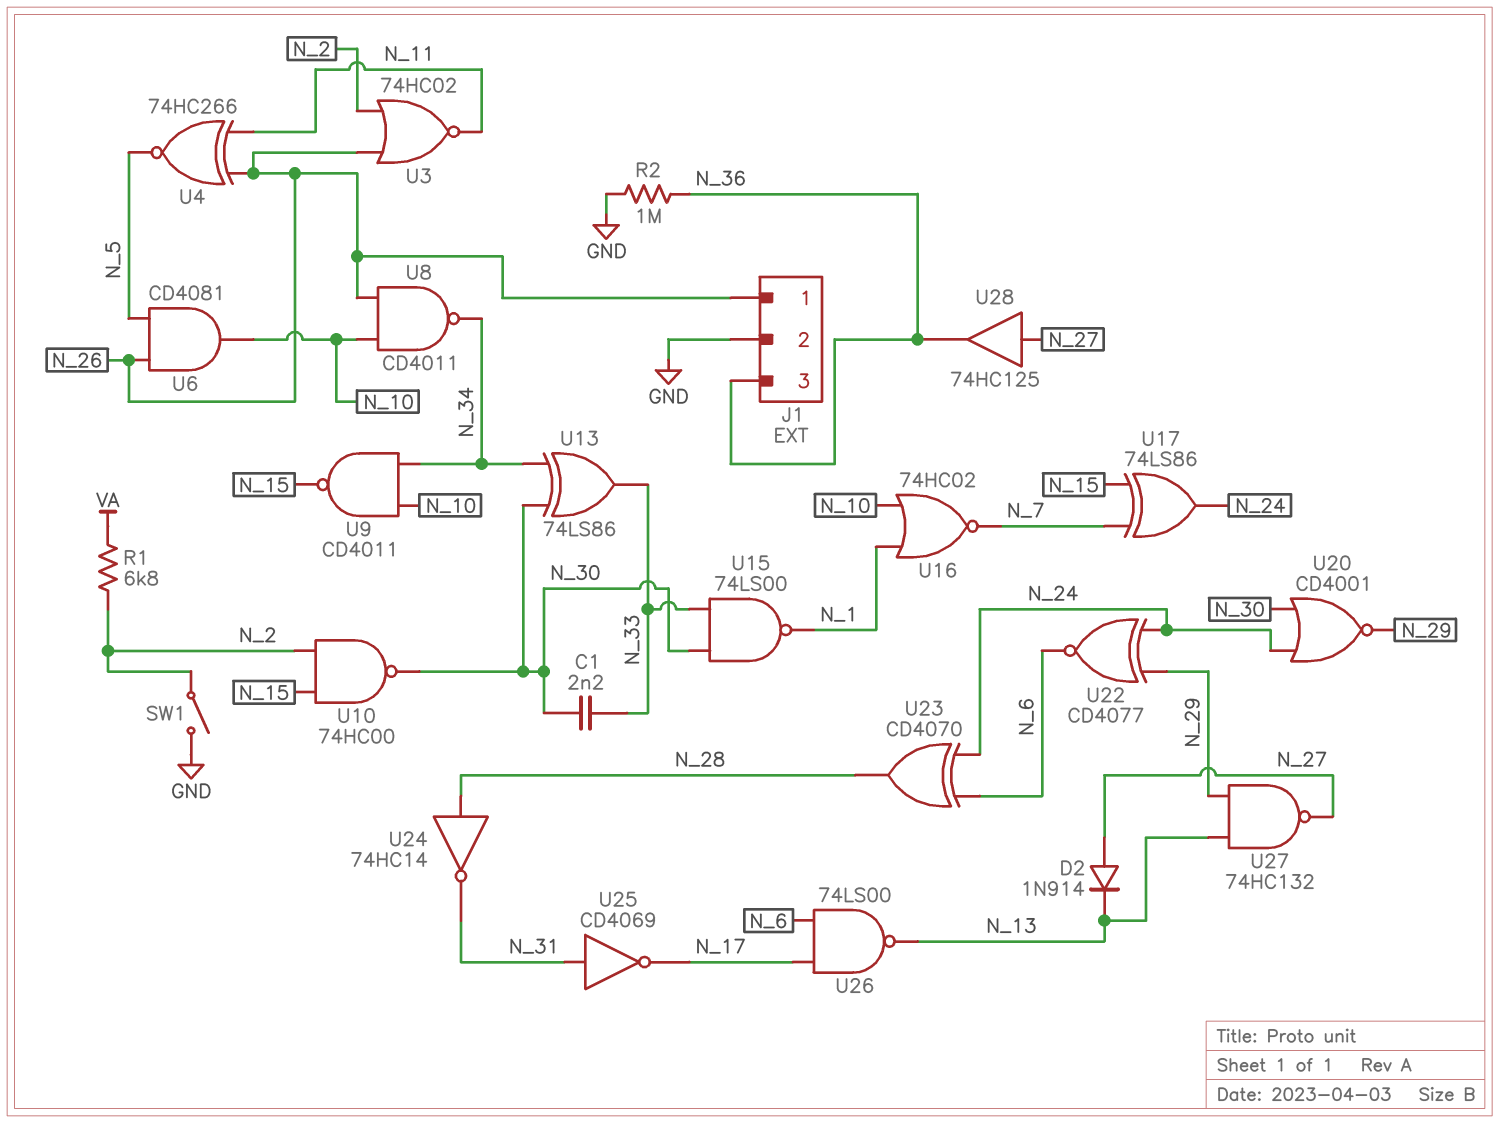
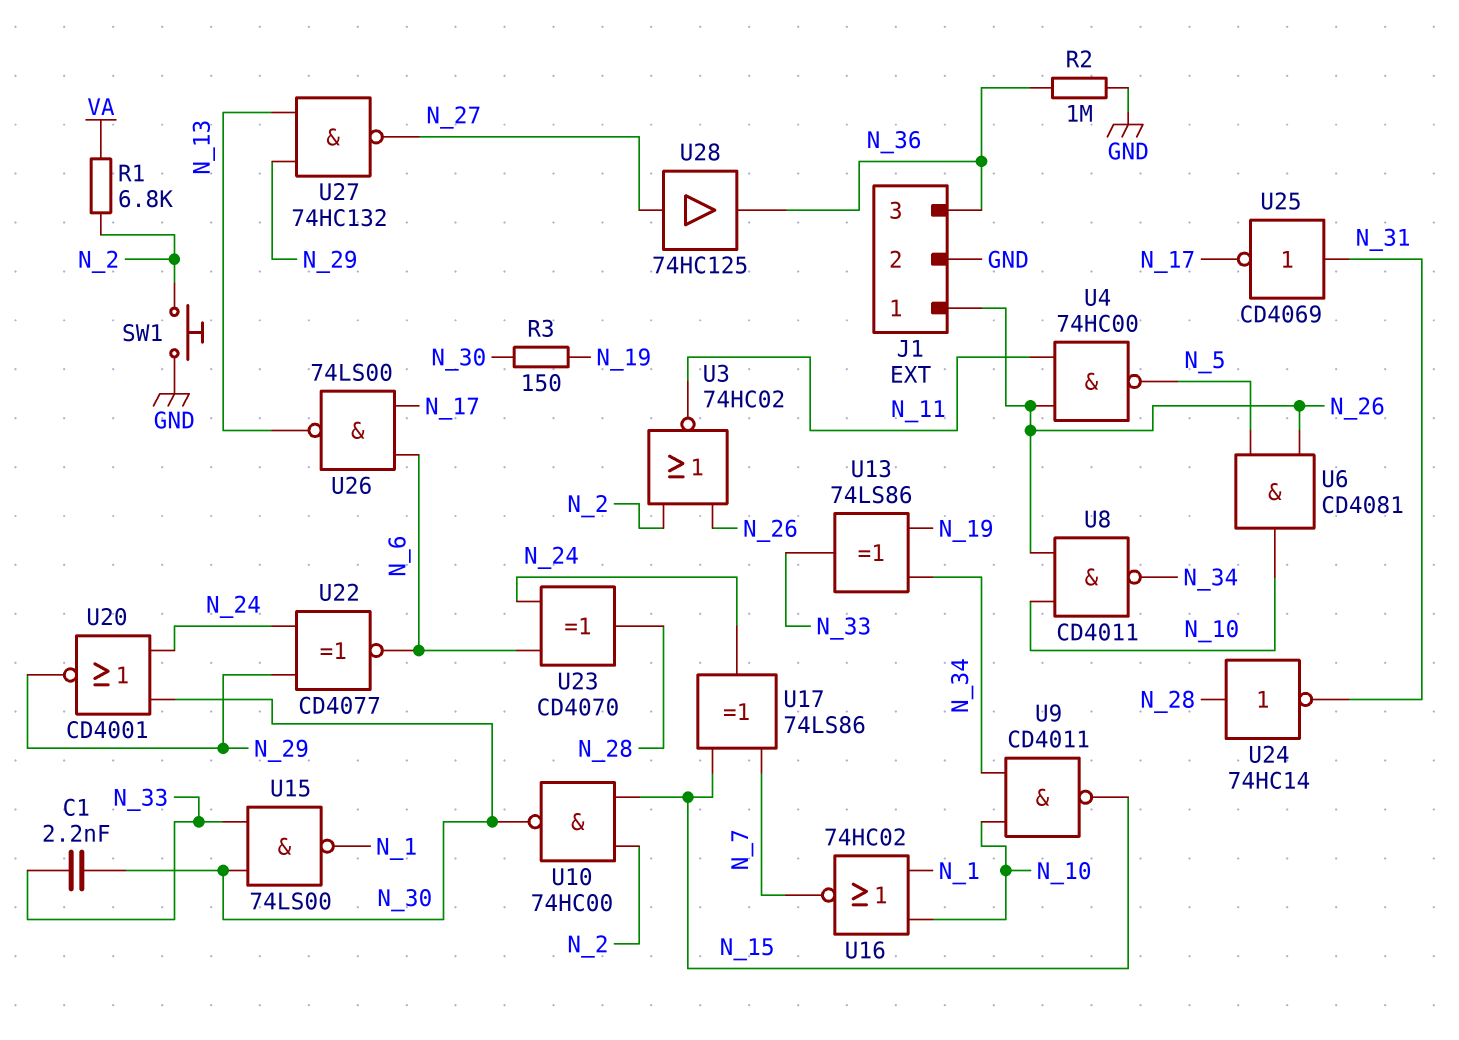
D2: diode 1N914 (A N_27, K N_13) -> none
R3: none -> 150 (N_19, N_30)
SW1: switch (GND, N_2) -> button (GND, N_2)
U4: XNOR 74HC266 (in N_11, in N_26, out N_5) -> NAND 74HC00 (in N_11, in N_26, out N_5)
U13: XOR 74LS86 (in N_30, in N_34, out N_33) -> XOR 74LS86 (in N_19, in N_34, out N_33)

